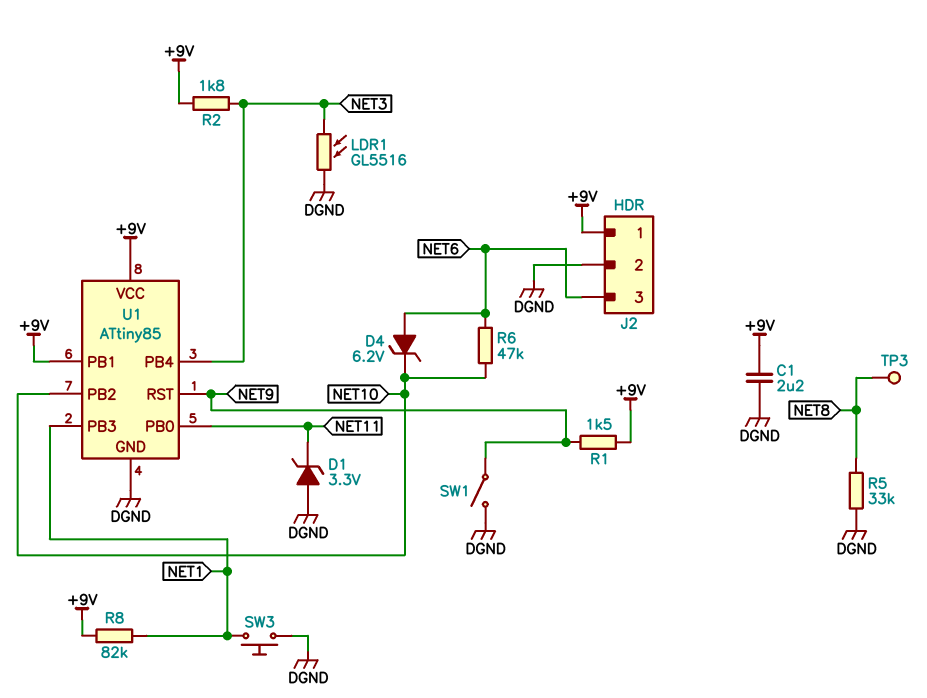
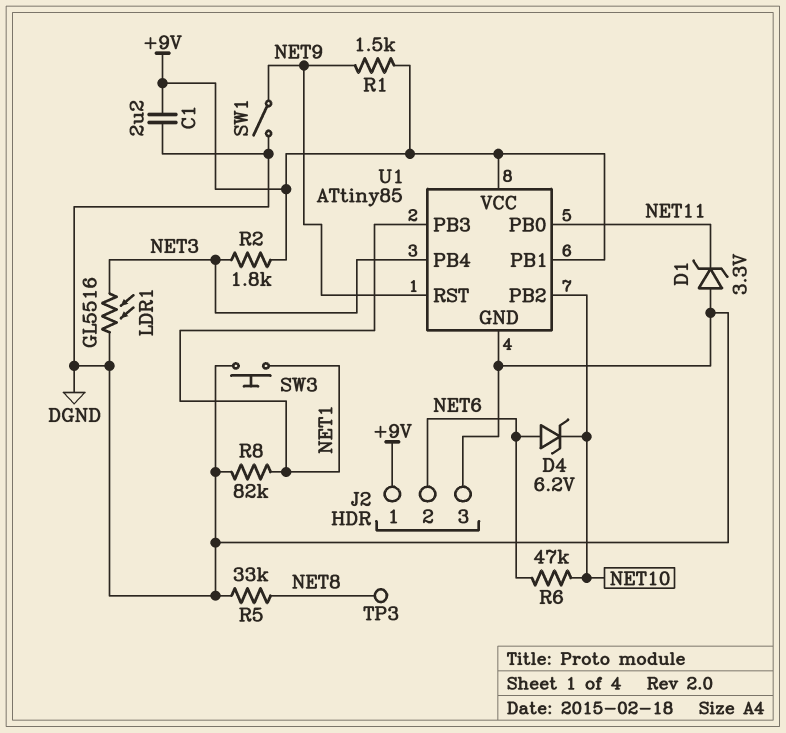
J2 pin 2: DGND -> NET6
J2 pin 3: NET6 -> DGND
R8: 82k (+9V, NET1) -> 82k (DGND, NET1)

